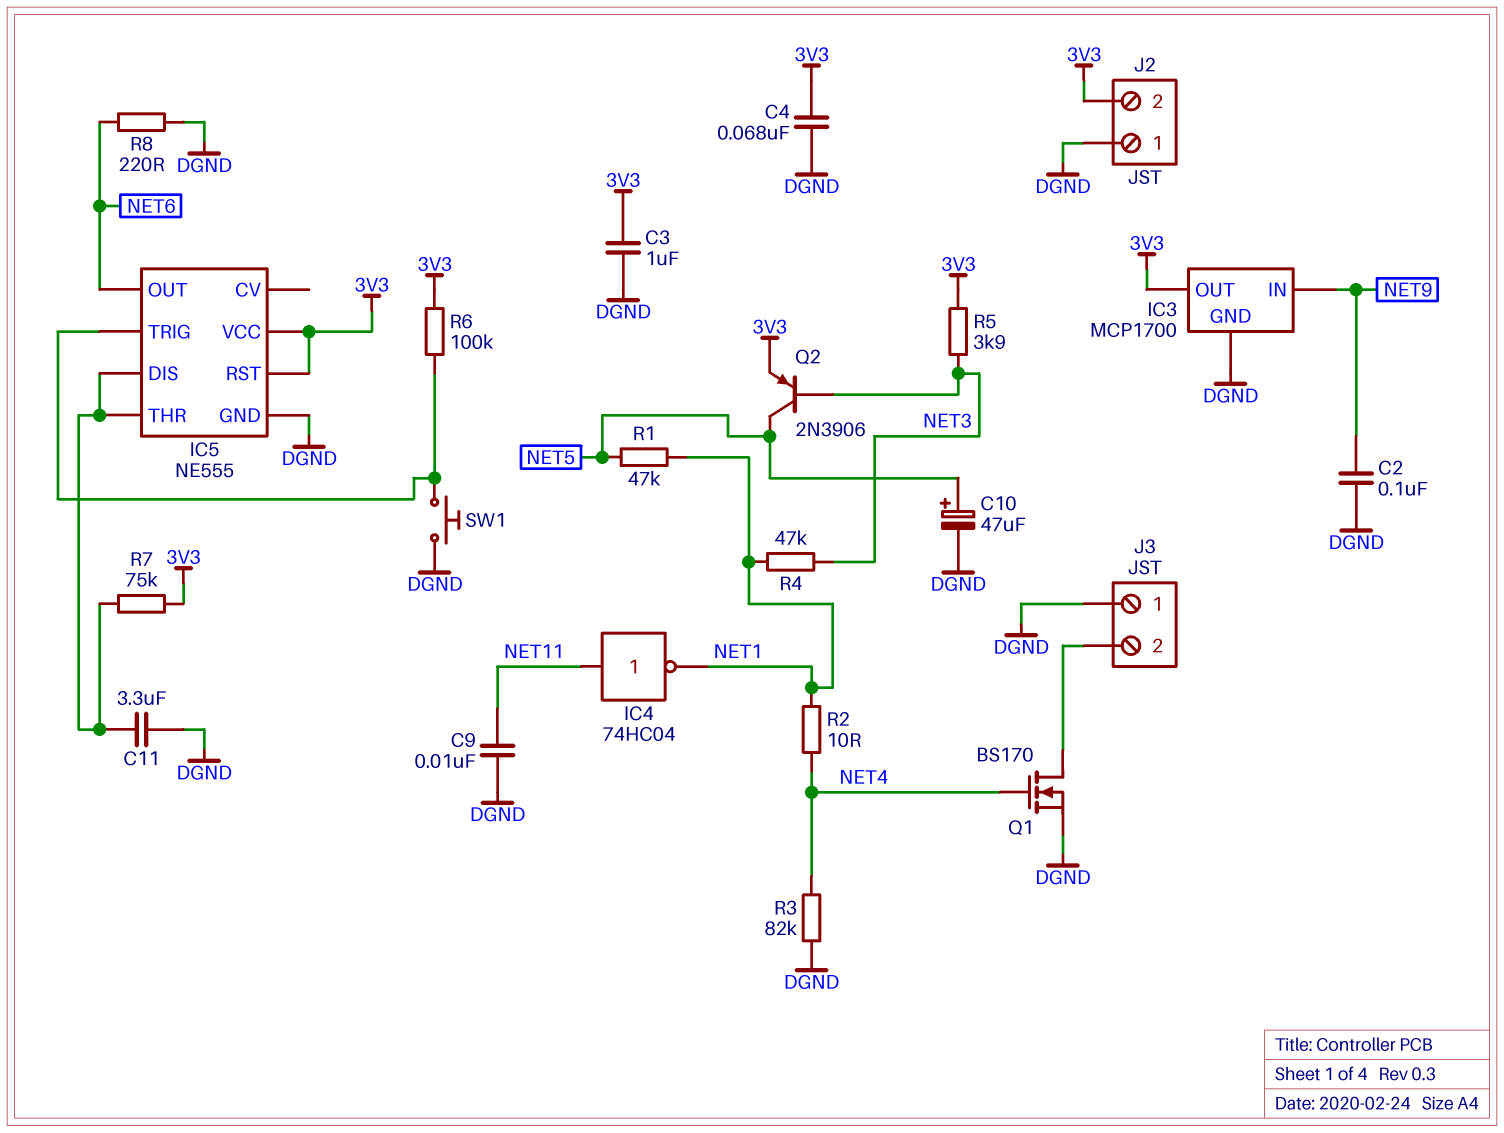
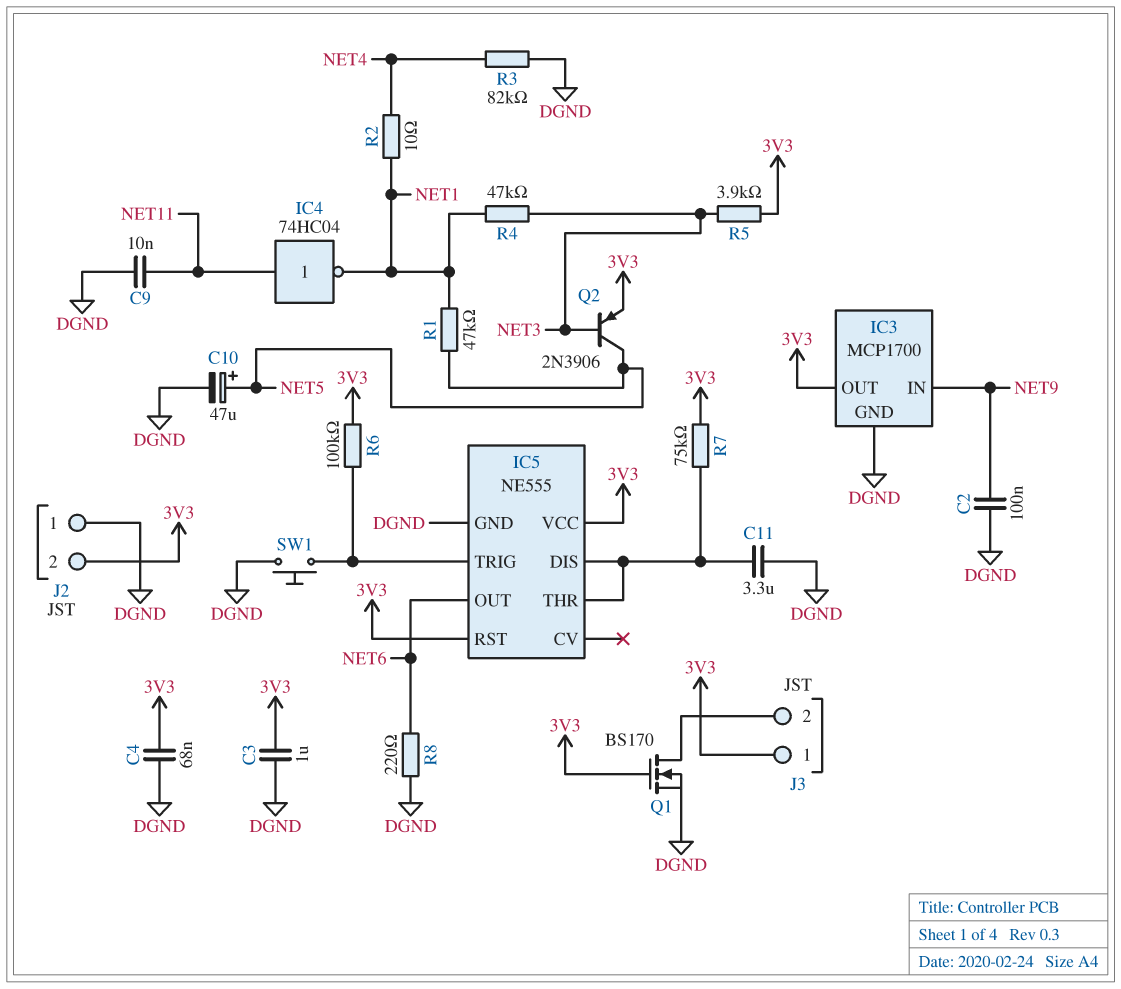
J3 pin 1: DGND -> 3V3
Q1: NMOS BS170 (G NET4, D J3/2, S DGND) -> NMOS BS170 (G 3V3, D J3/2, S DGND)

